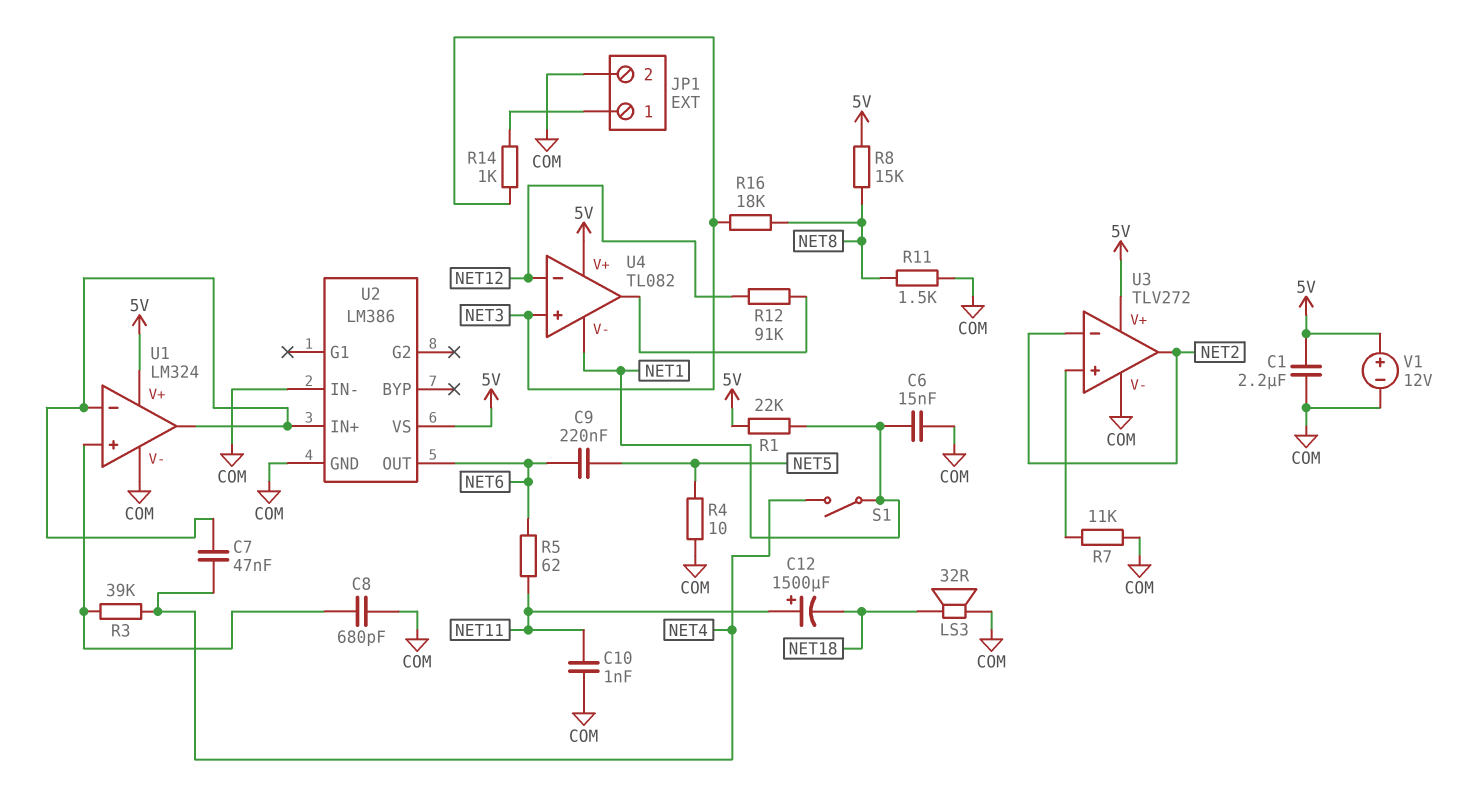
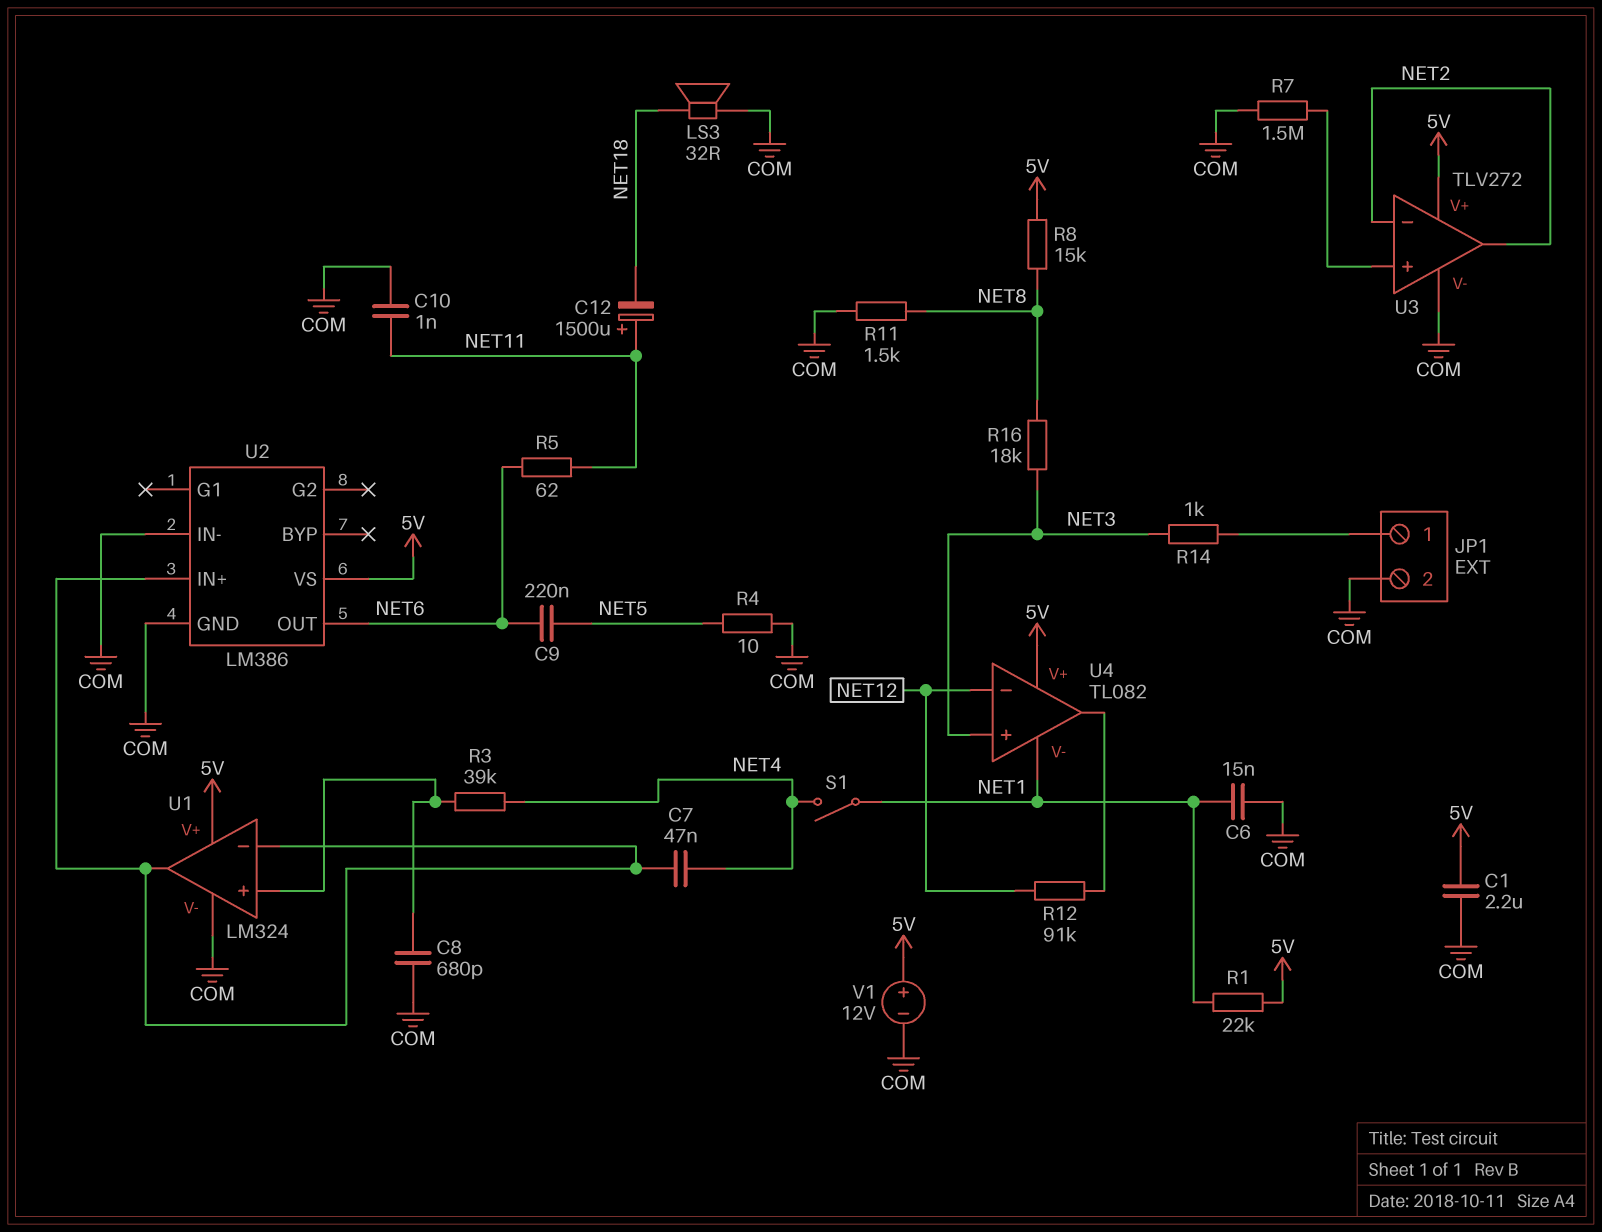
R7: 11k (COM, U3/in+) -> 1.5M (COM, U3/in+)

